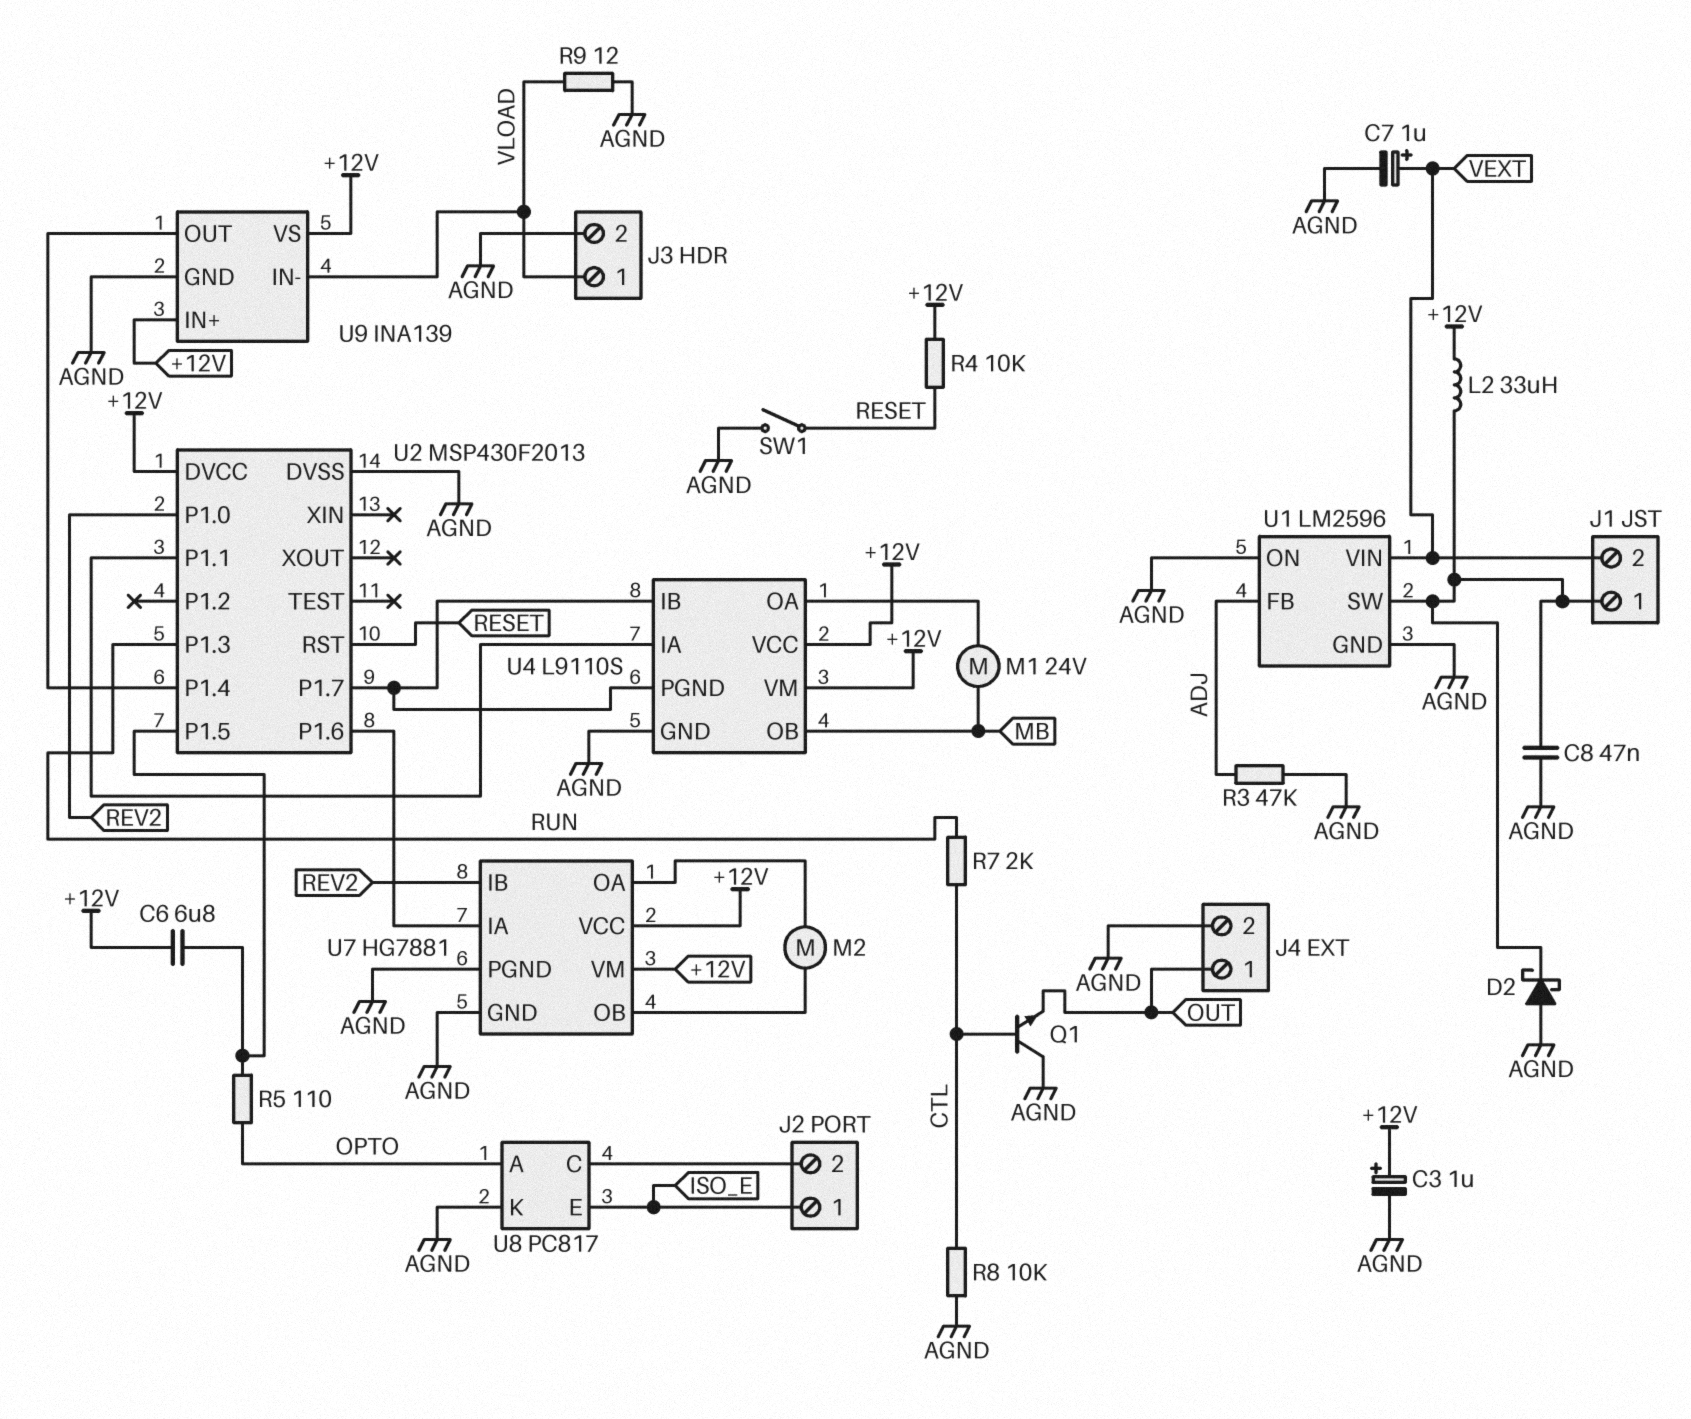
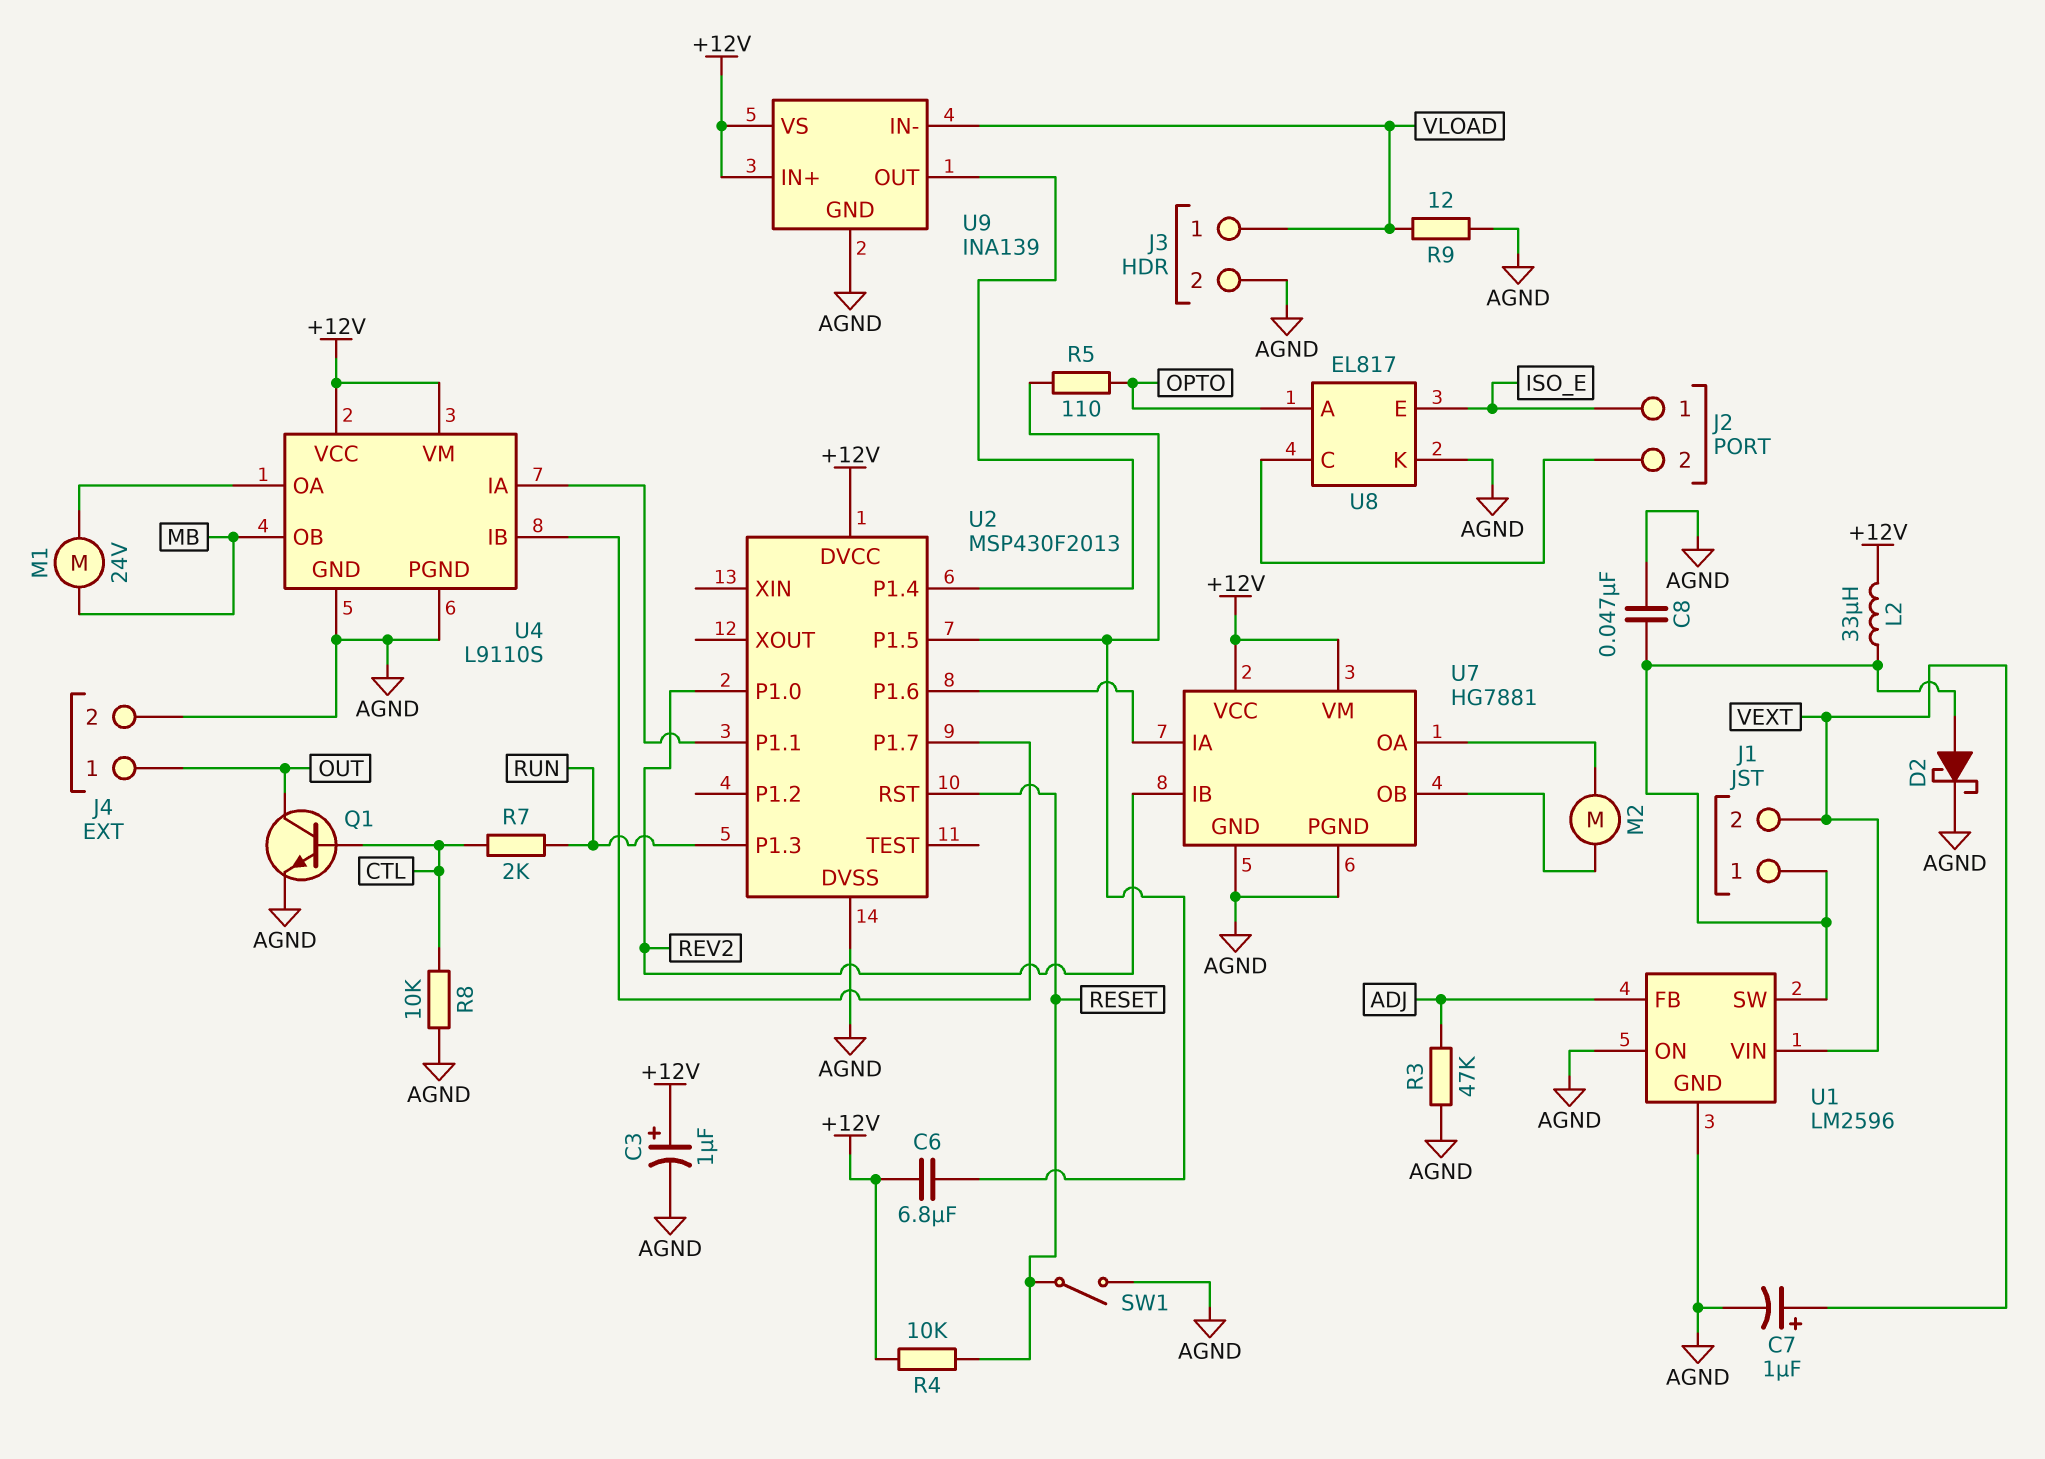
D2: schottky (A AGND, K J1/1) -> schottky (A J1/1, K AGND)
Q1: NPN (B CTL, C AGND, E OUT) -> NPN (B CTL, C OUT, E AGND)
U4 pin PGND: U2/P1.7 -> AGND
U8: PC817 -> EL817

